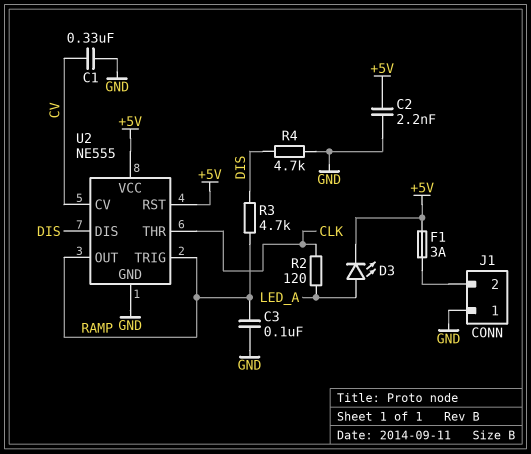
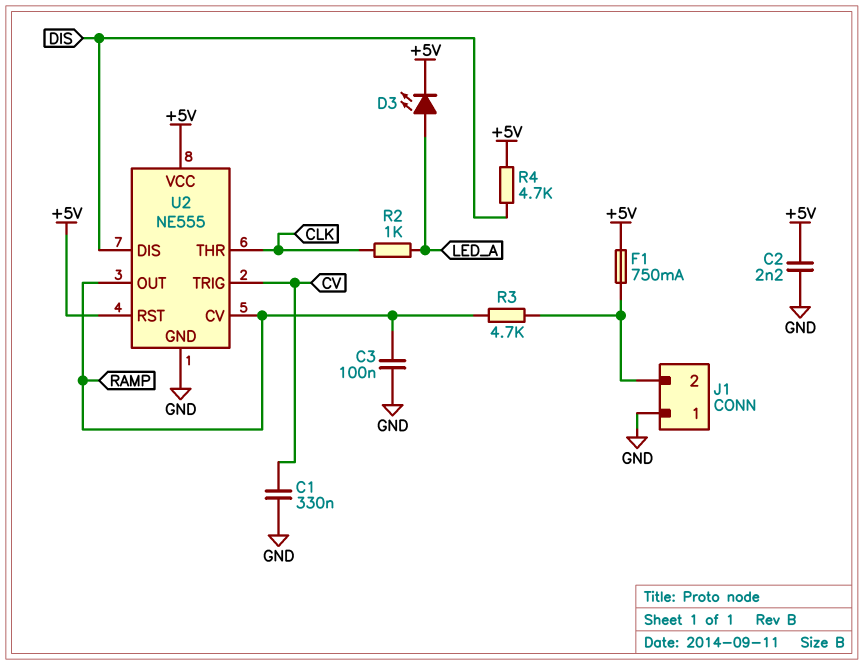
F1: 3A (+5V, J1/2) -> 750mA (+5V, J1/2)
R2: 120 (CLK, LED_A) -> 1k (CLK, LED_A)
R3: 4.7k (DIS, RAMP) -> 4.7k (J1/2, RAMP)
R4: 4.7k (DIS, GND) -> 4.7k (+5V, DIS)
U2 pin CV: CV -> RAMP
U2 pin TRIG: RAMP -> CV

